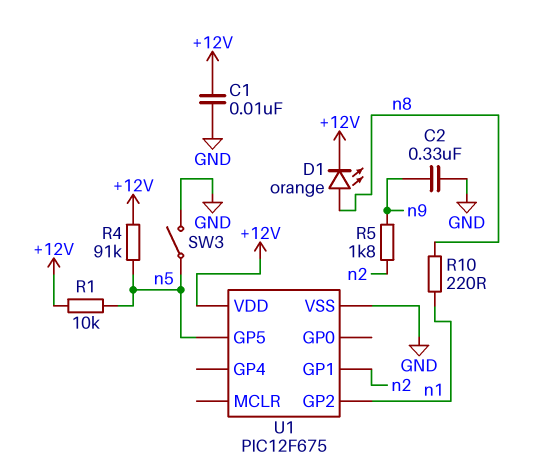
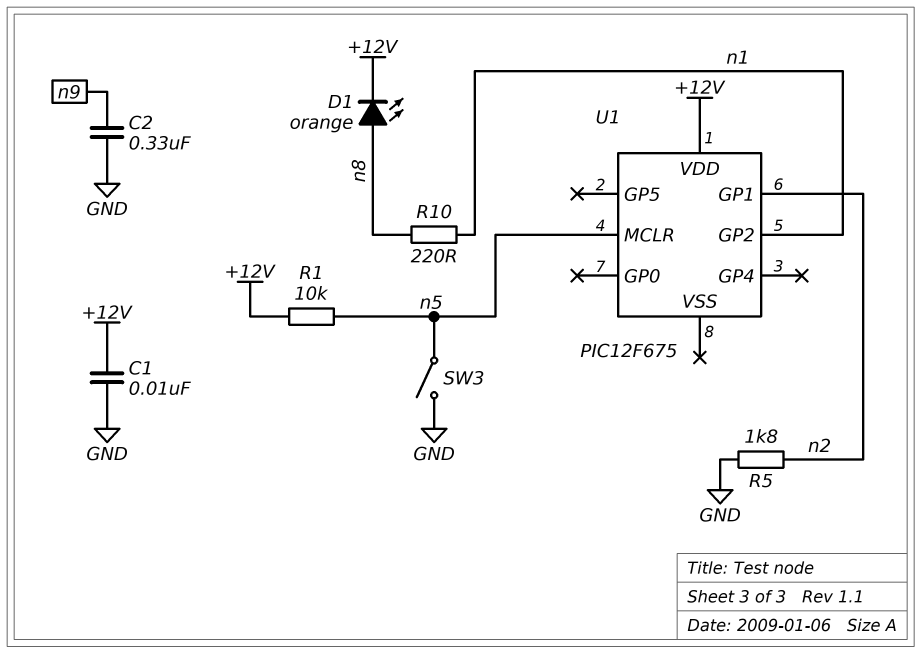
R4: 91k (+12V, n5) -> none
R5: 1.8k (n2, n9) -> 1.8k (GND, n2)
U1 pin GP5: n5 -> none
U1 pin MCLR: none -> n5
U1 pin VSS: GND -> none

